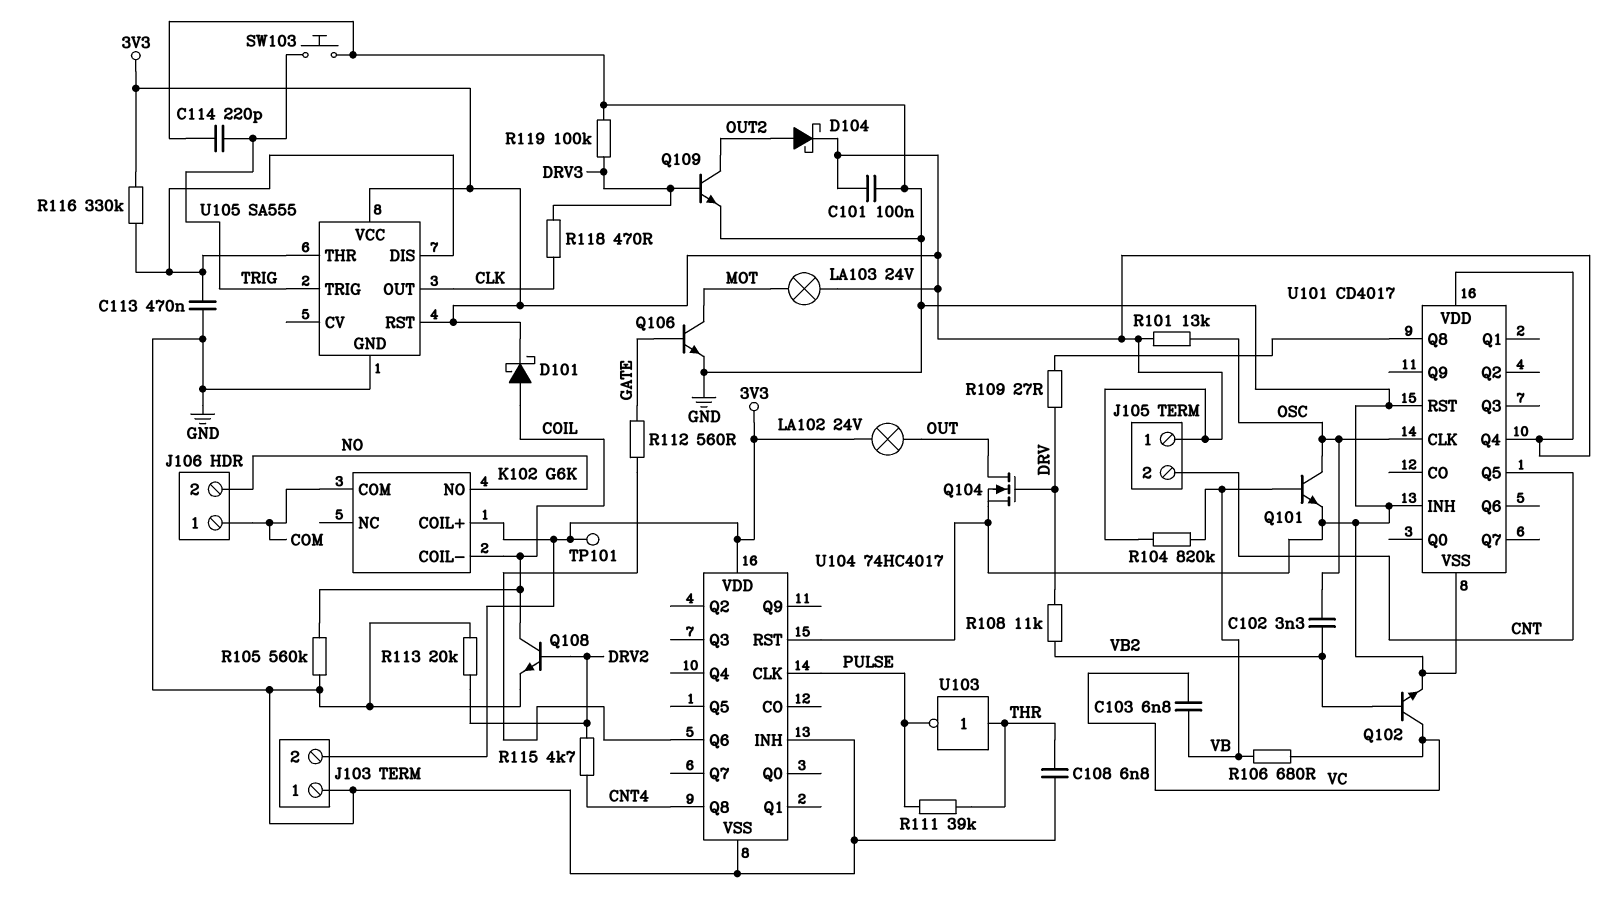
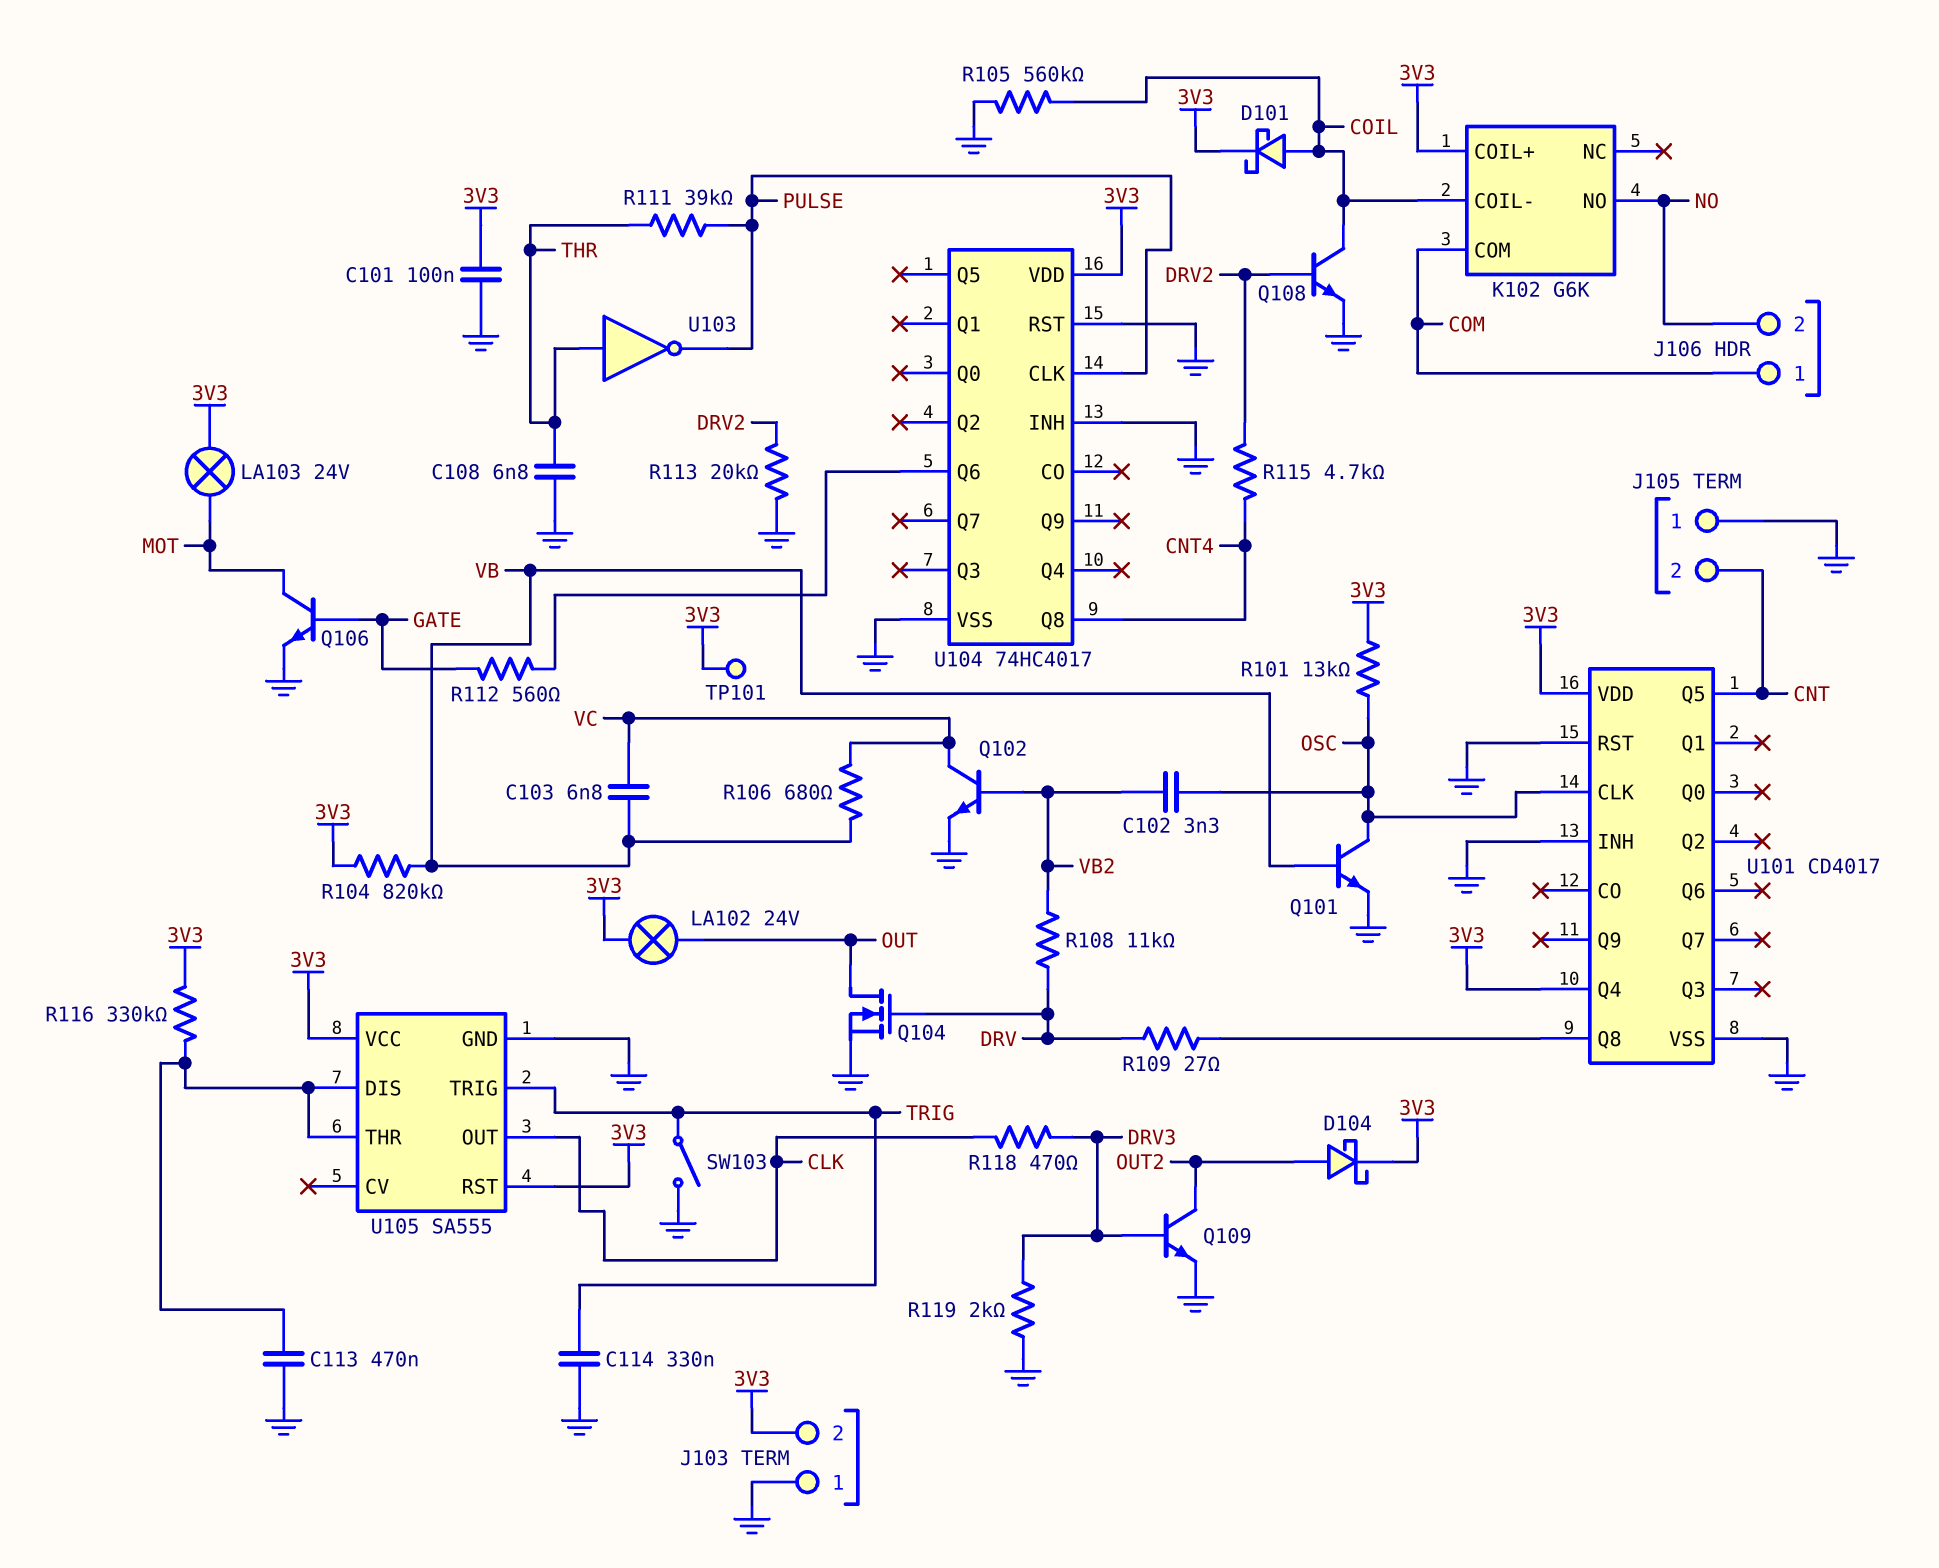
C114: 220pF (GND, TRIG) -> 330nF (GND, TRIG)
J105 pin 1: 3V3 -> GND
R119: 100k (DRV3, GND) -> 2k (DRV3, GND)
SW103: button (GND, TRIG) -> switch (GND, TRIG)

